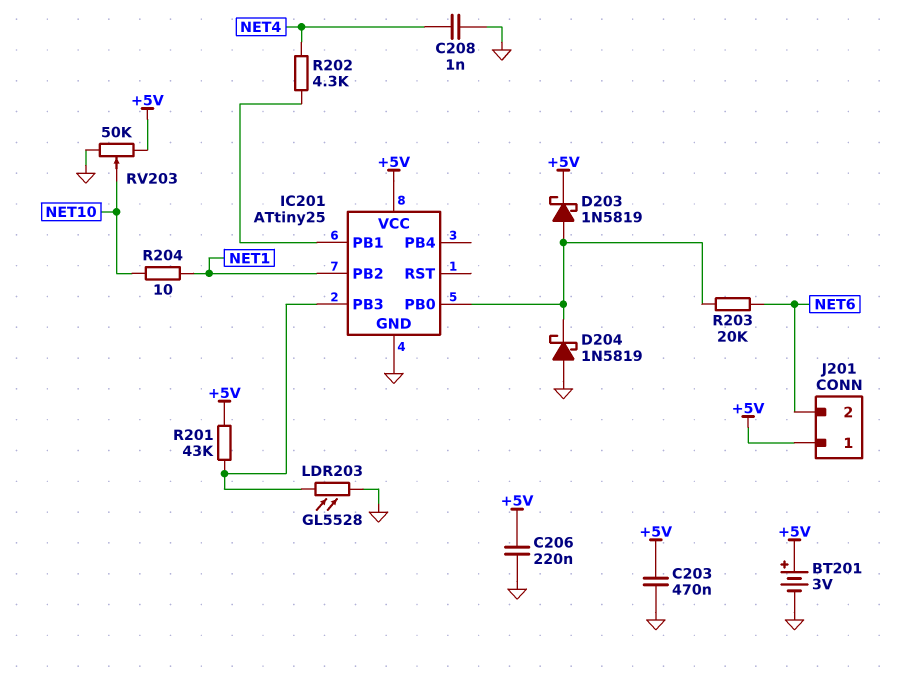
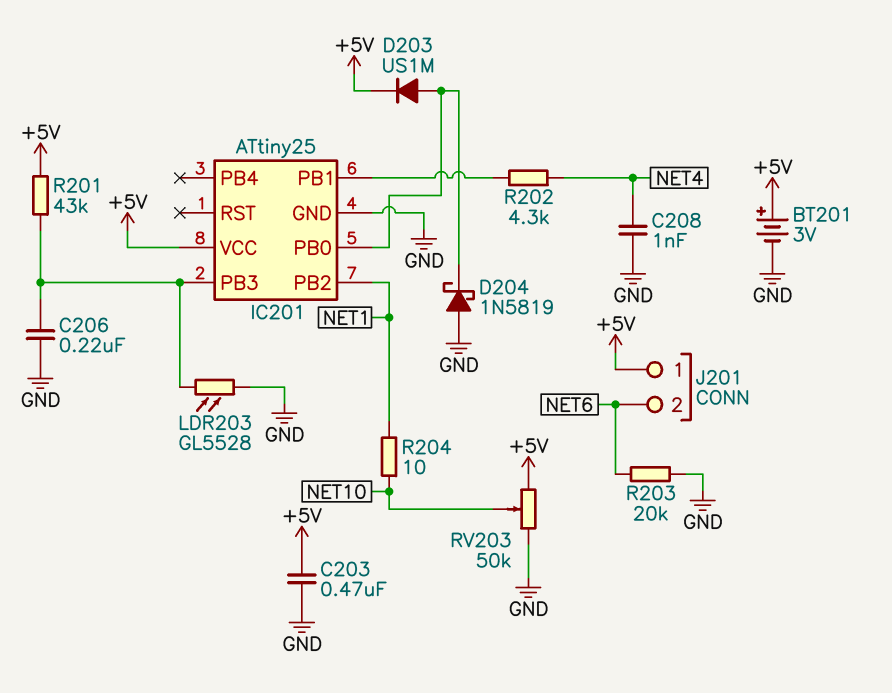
C206: 220nF (+5V, GND) -> 220nF (GND, IC201/PB3)
D203: schottky 1N5819 (A IC201/PB0, K +5V) -> diode US1M (A IC201/PB0, K +5V)
R203: 20k (IC201/PB0, NET6) -> 20k (GND, NET6)

